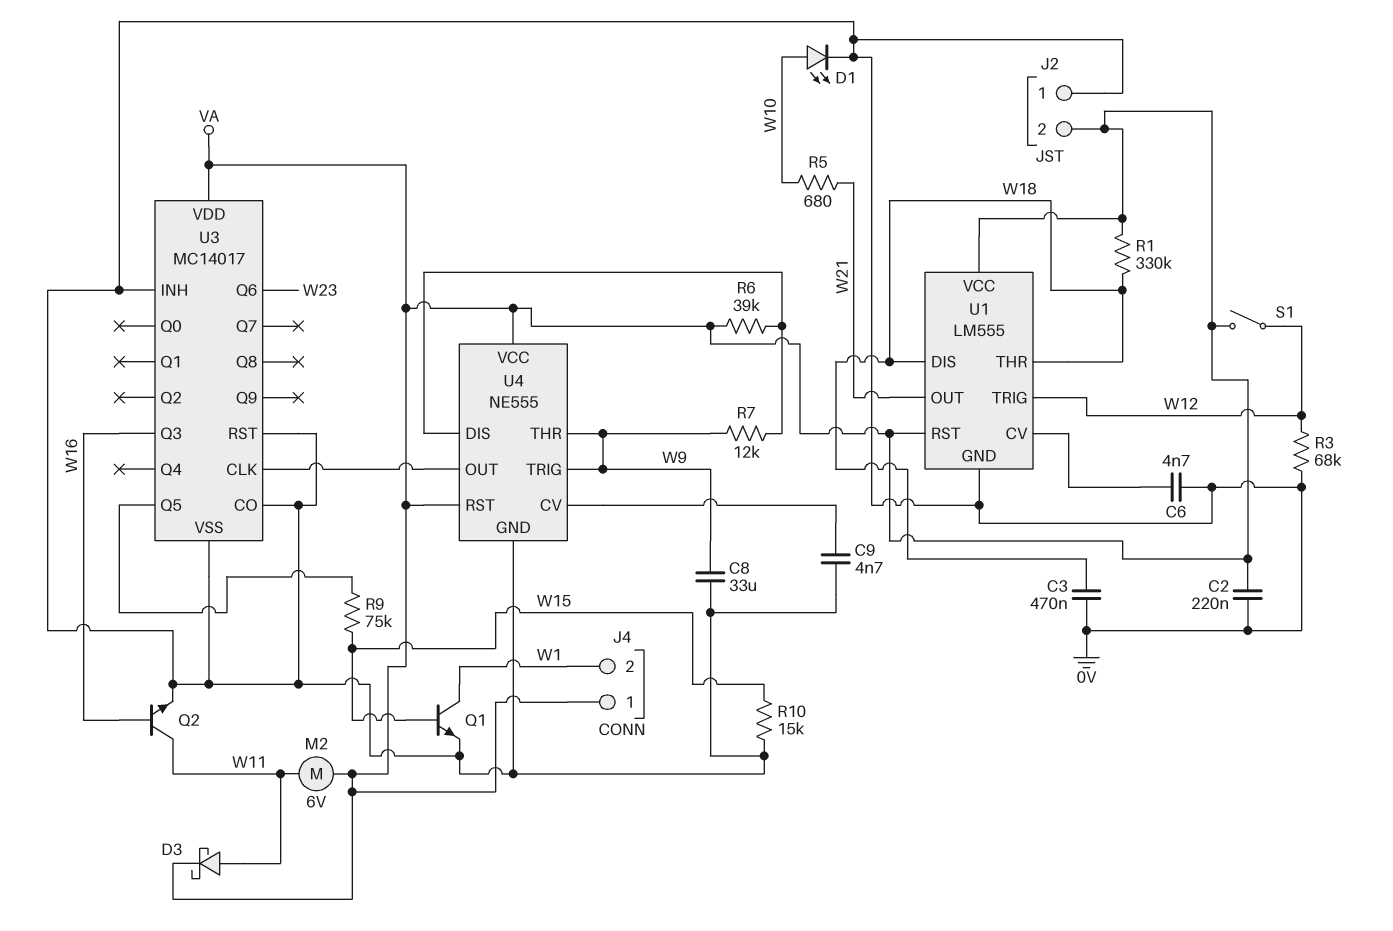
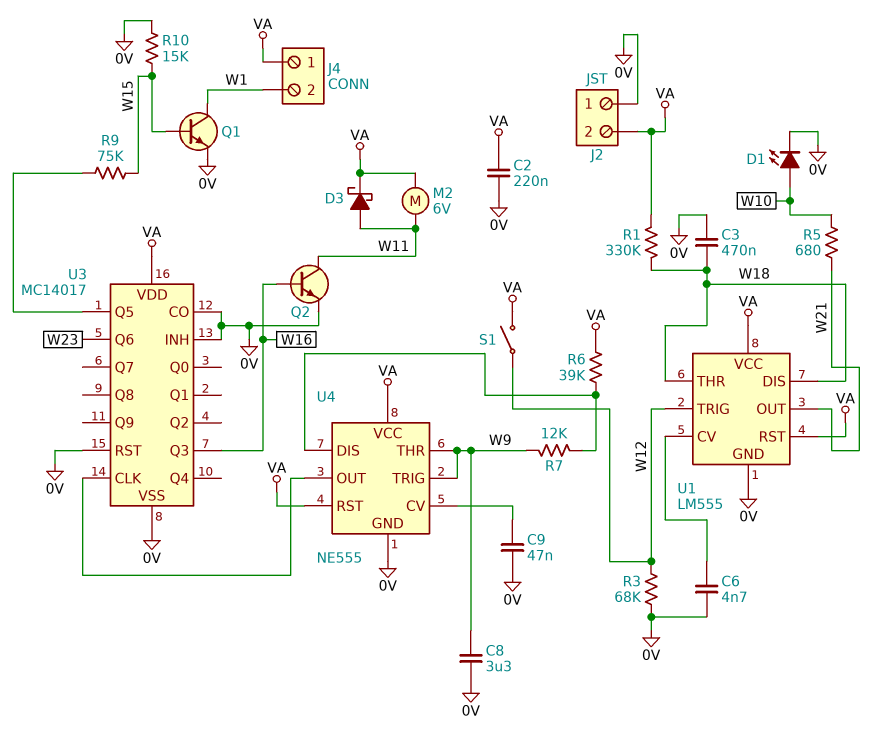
C8: 33uF (0V, W9) -> 3.3uF (0V, W9)
C9: 4.7nF (0V, U4/CV) -> 47nF (0V, U4/CV)

